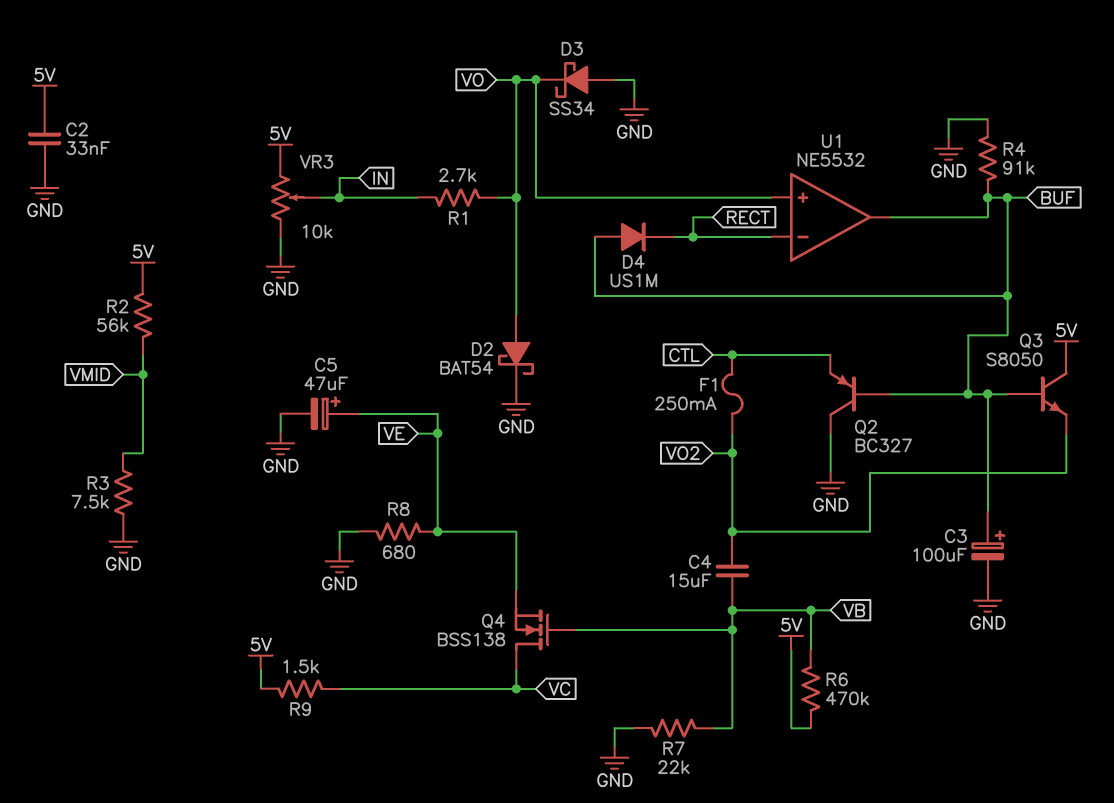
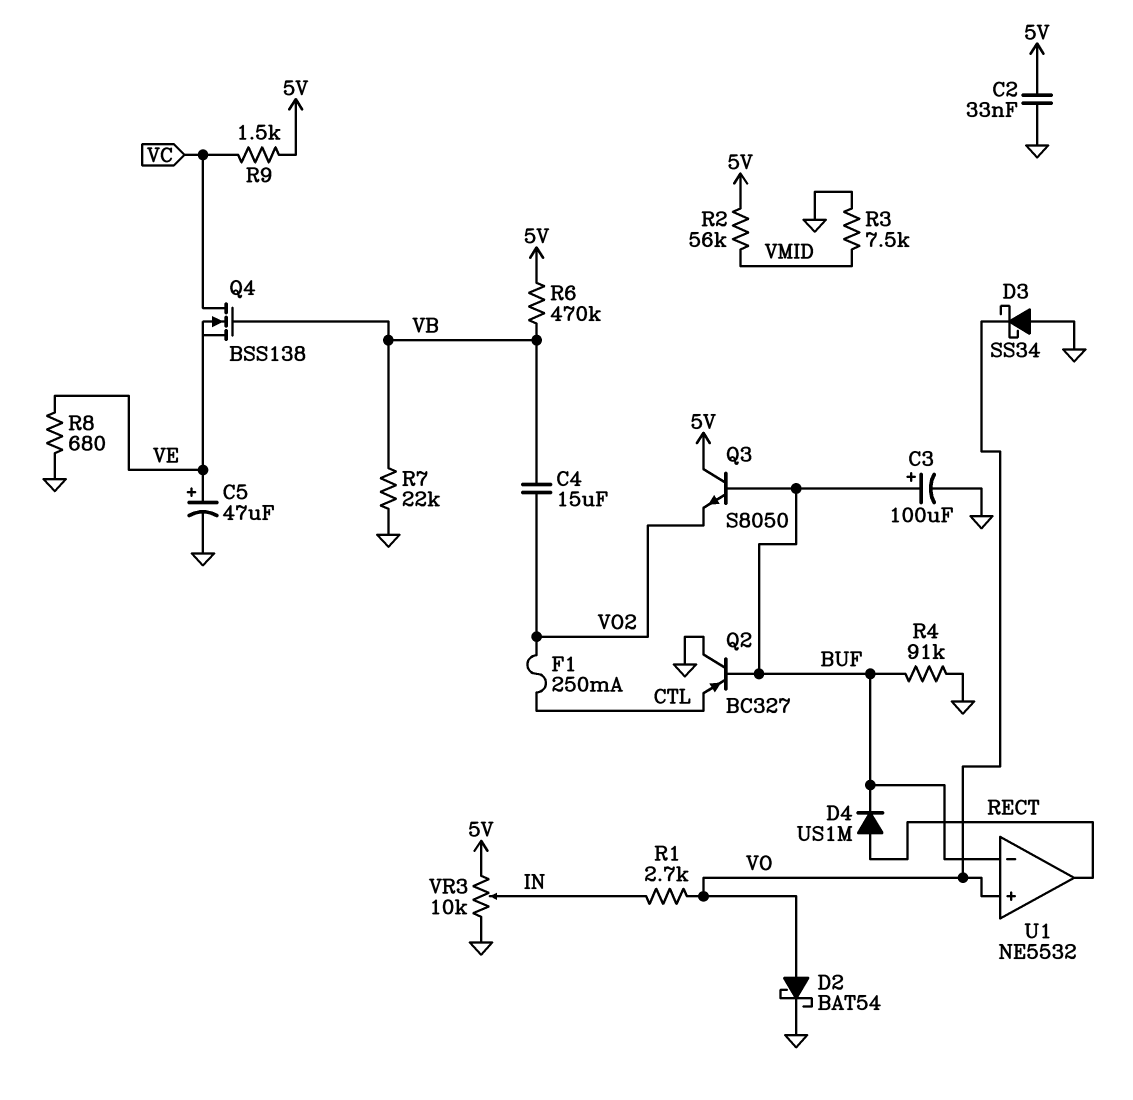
D4: diode US1M (A BUF, K RECT) -> diode US1M (A RECT, K BUF)
U1 pin in-: RECT -> BUF
U1 pin out: BUF -> RECT

